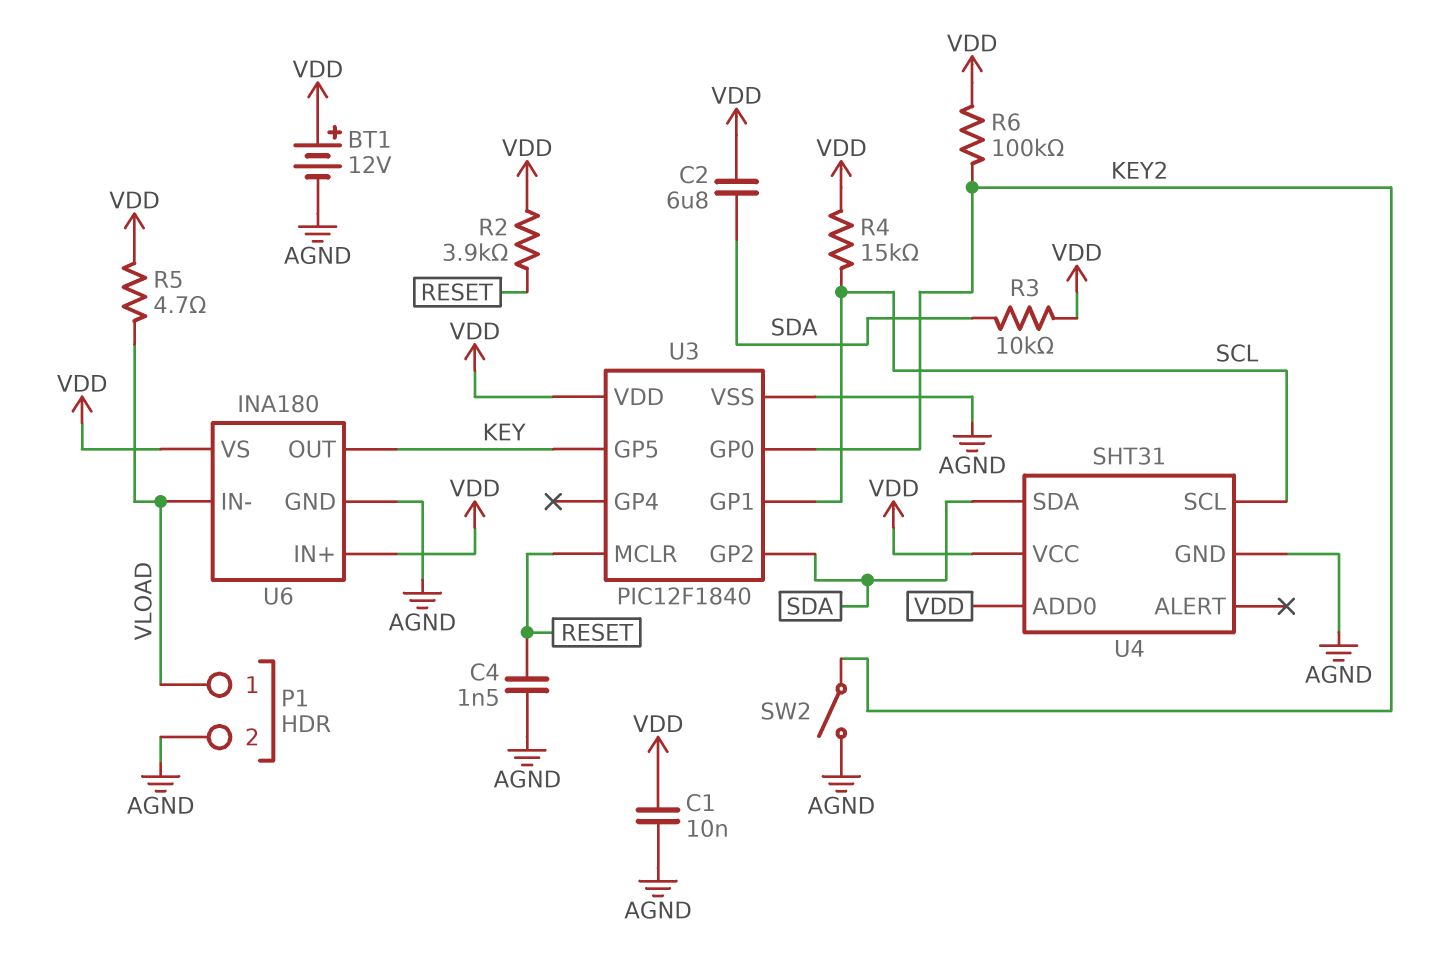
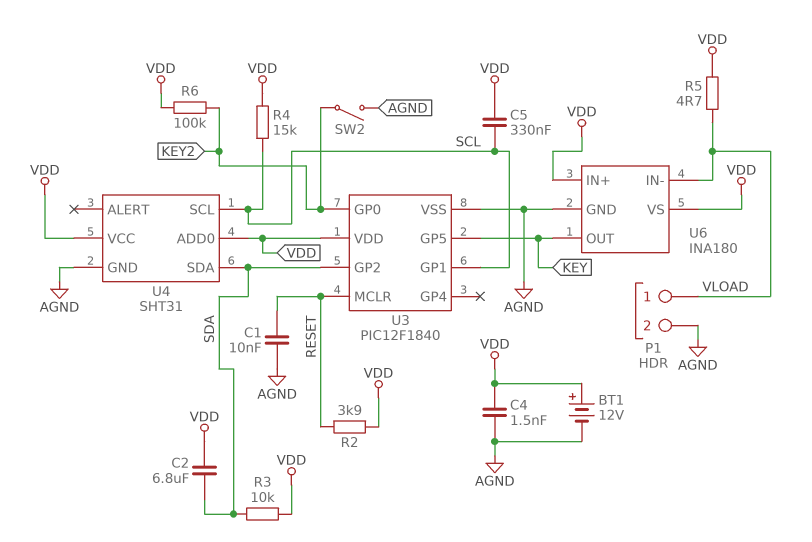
C1: 10nF (AGND, VDD) -> 10nF (AGND, RESET)
C4: 1.5nF (AGND, RESET) -> 1.5nF (AGND, VDD)
C5: none -> 330nF (SCL, VDD)

